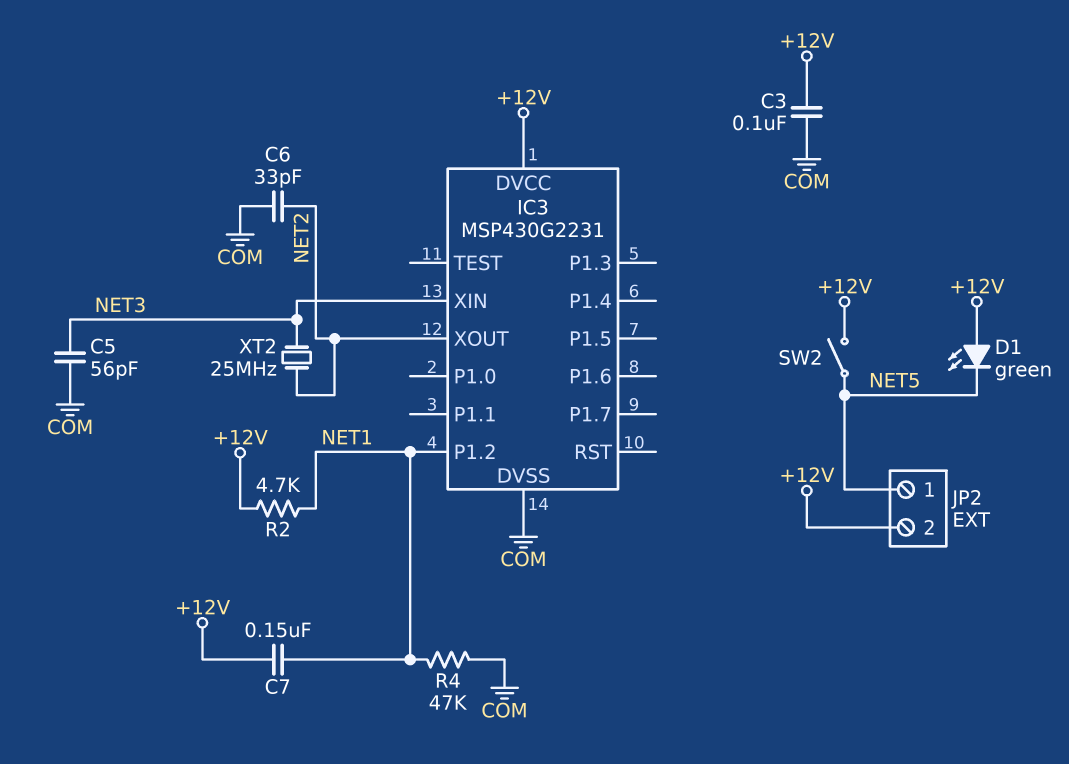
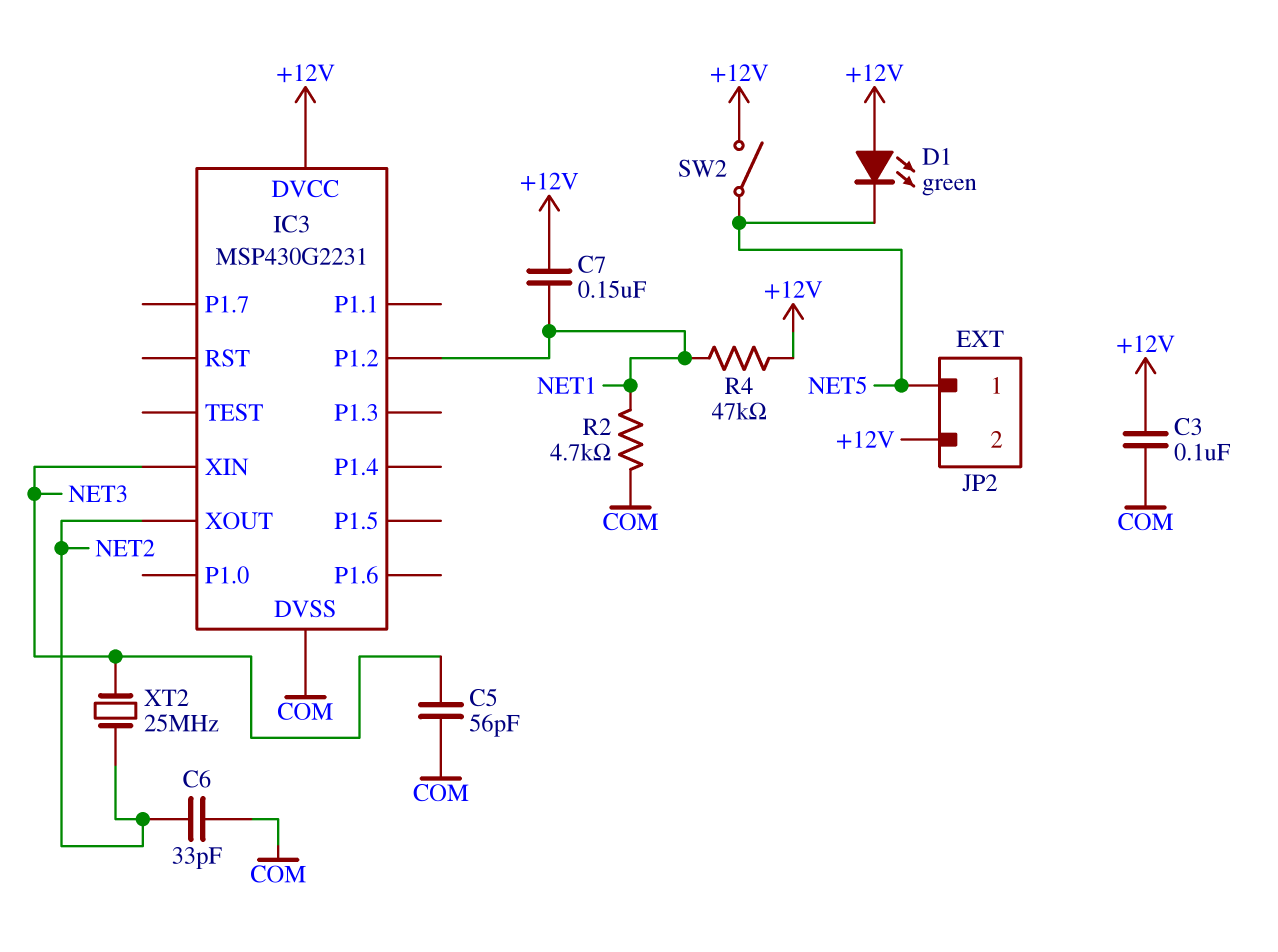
R2: 4.7k (+12V, NET1) -> 4.7k (COM, NET1)
R4: 47k (COM, NET1) -> 47k (+12V, NET1)

